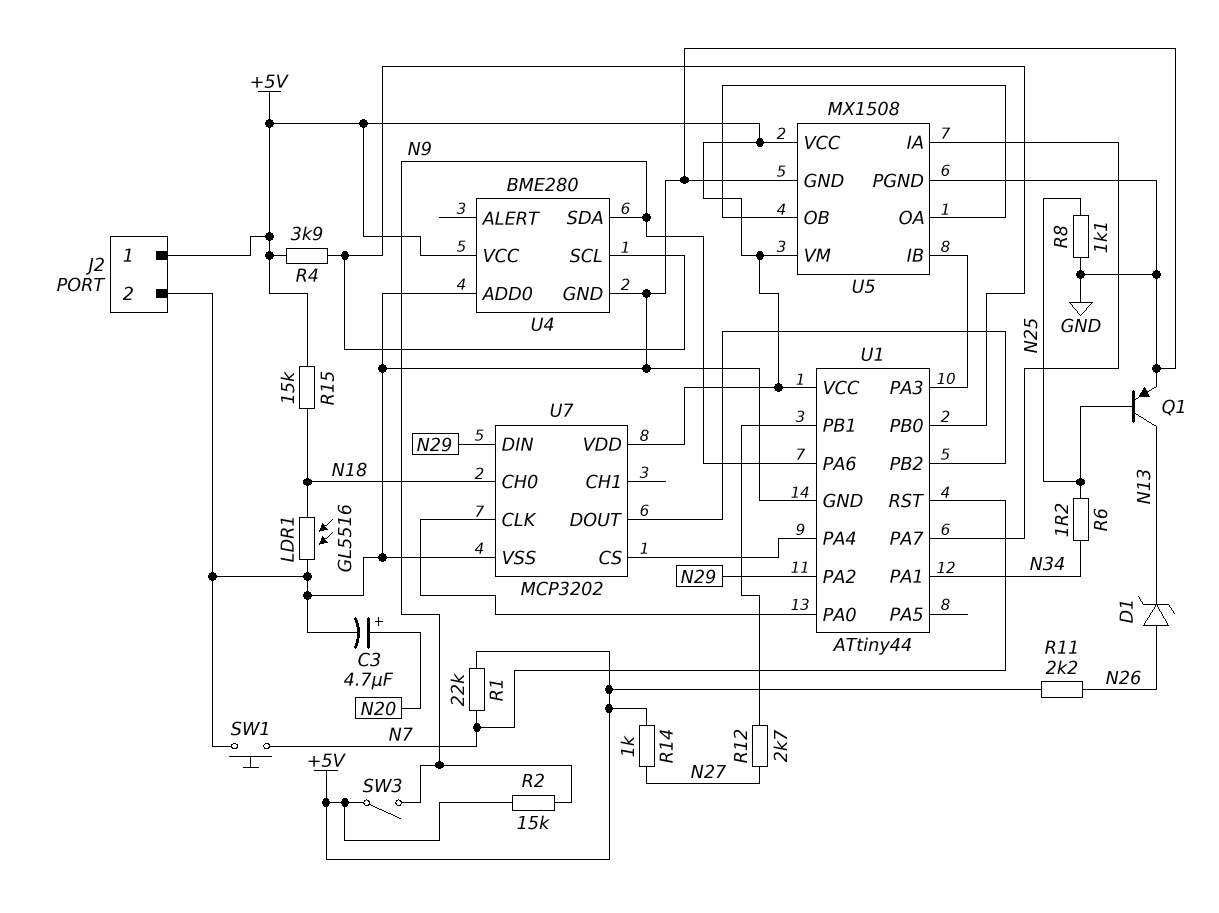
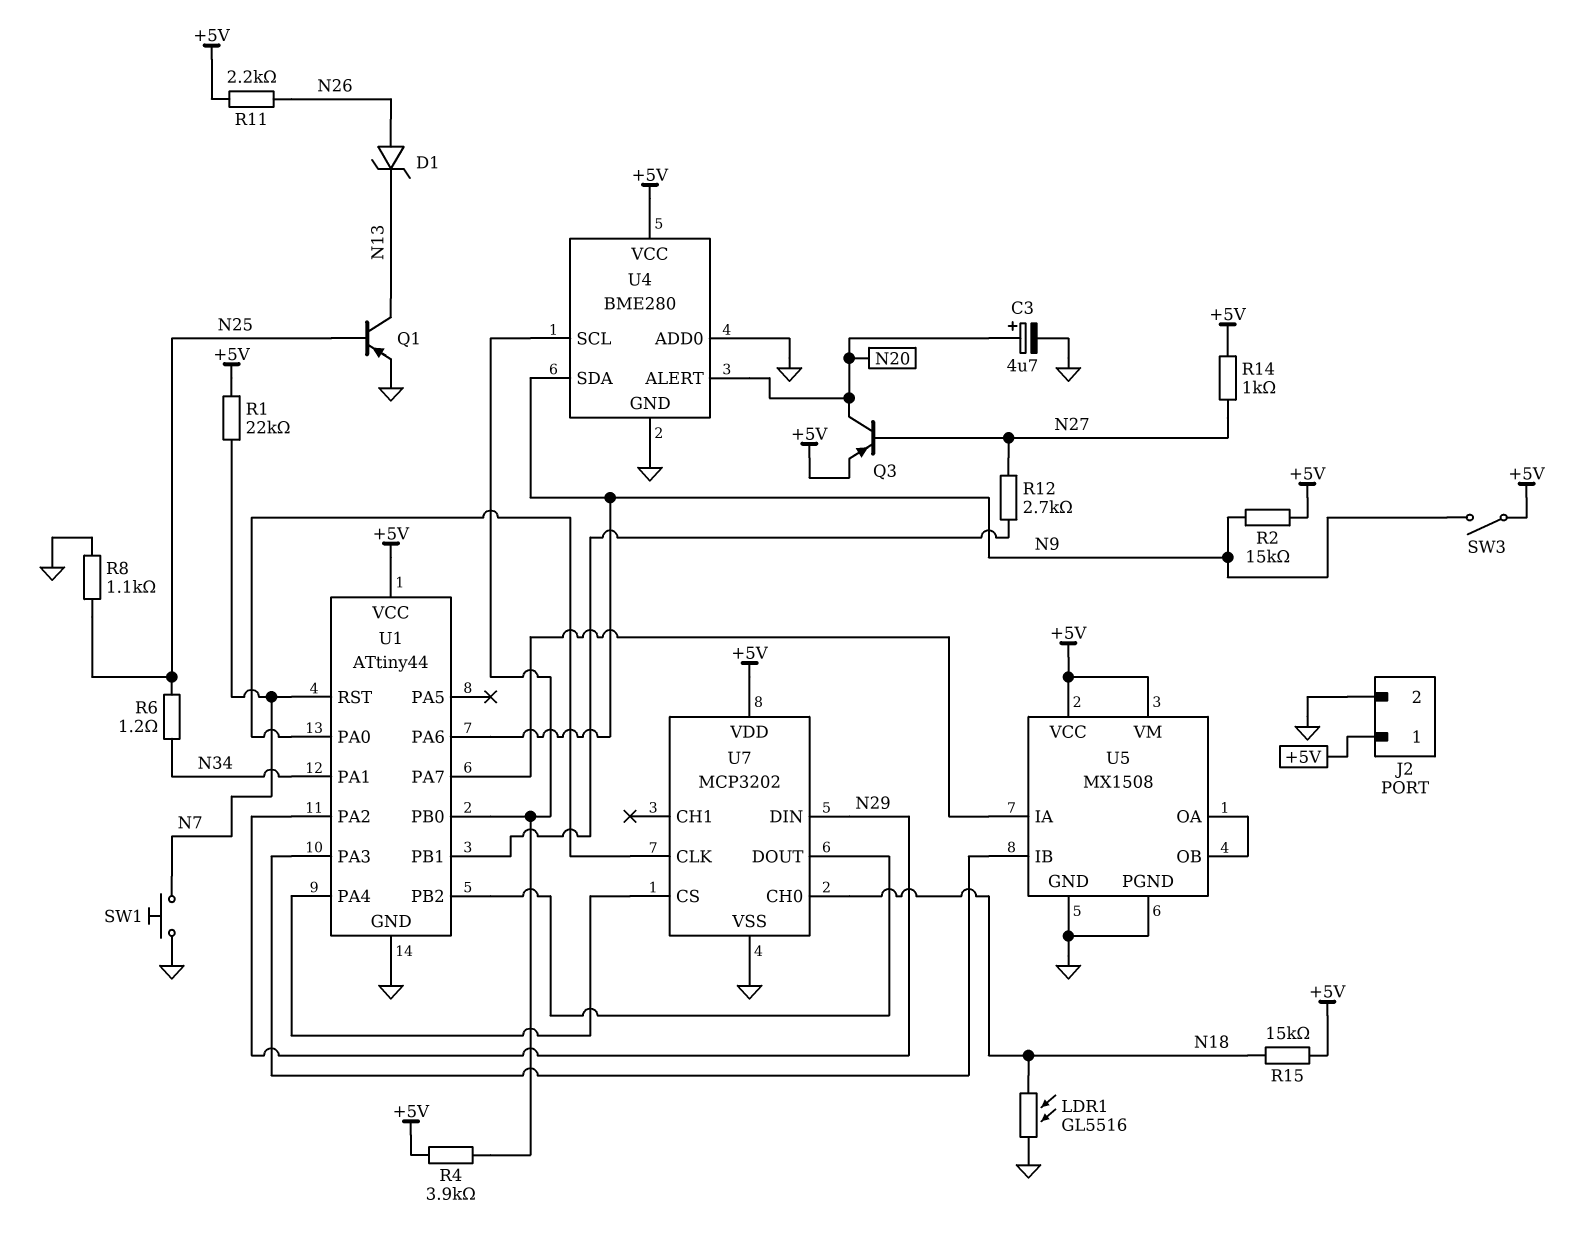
Q3: none -> PNP (B N27, C N20, E +5V)
U4 pin ALERT: none -> N20

